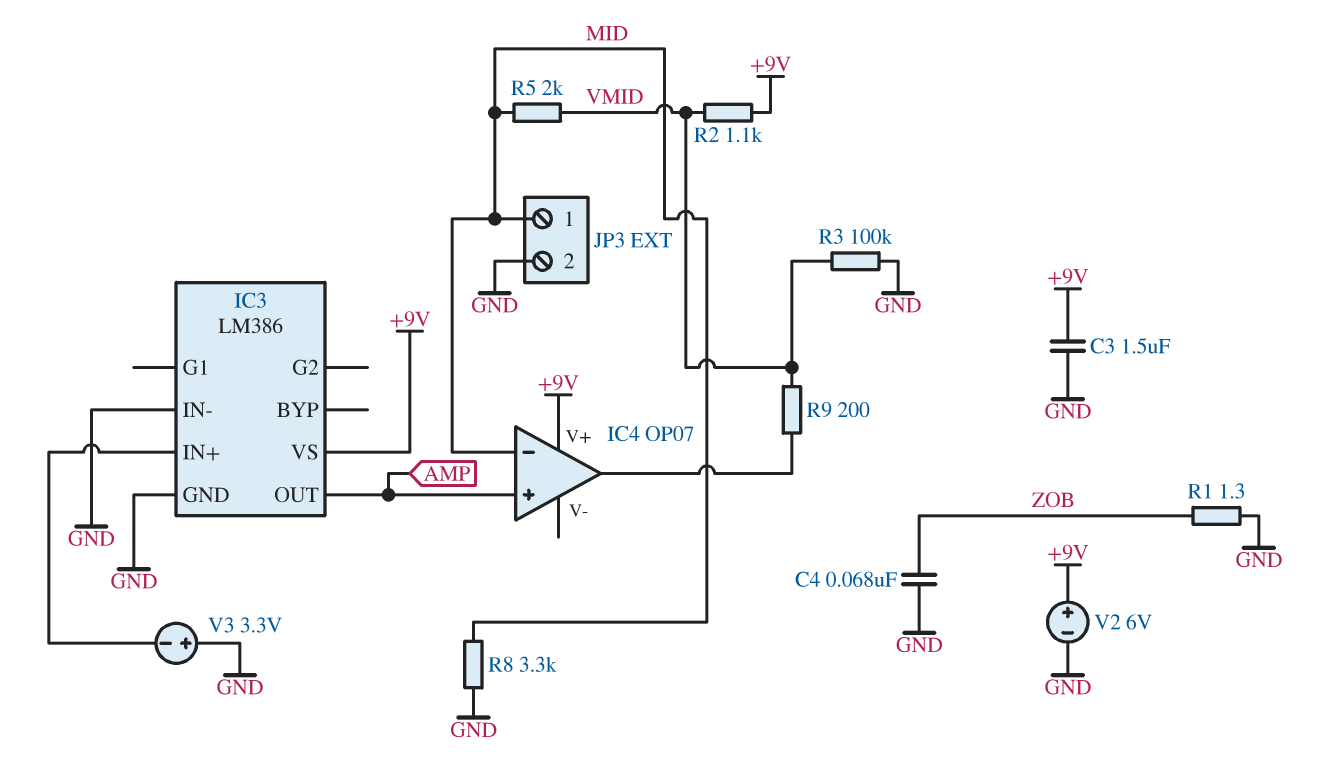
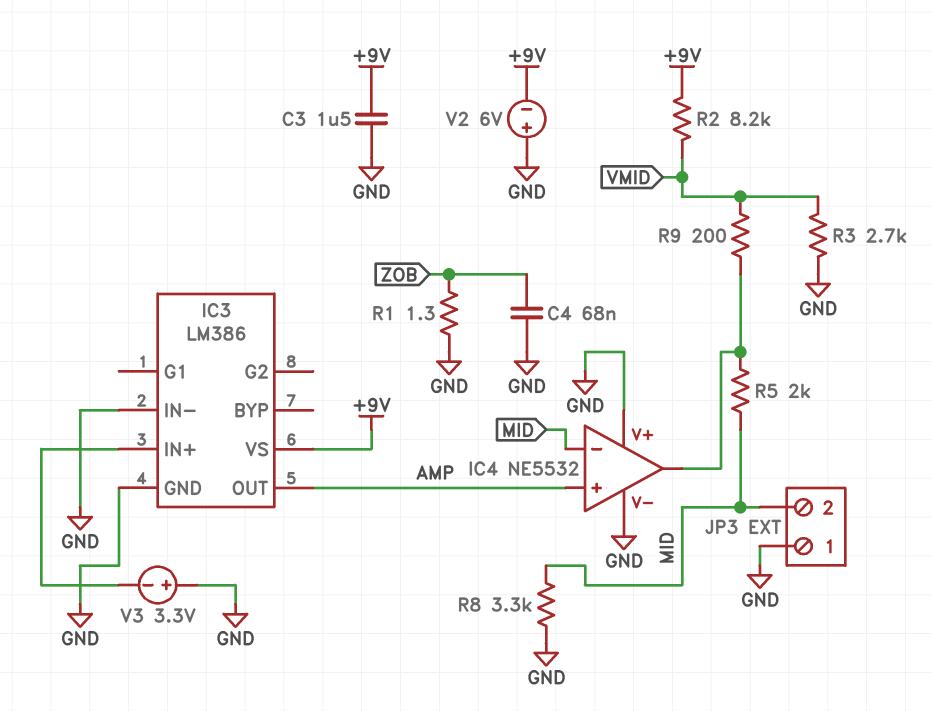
IC4: OP07 -> NE5532
IC4 pin V+: +9V -> GND
IC4 pin V-: none -> GND
JP3 pin 1: MID -> GND
JP3 pin 2: GND -> MID
R2: 1.1k (+9V, VMID) -> 8.2k (+9V, VMID)
R3: 100k (GND, VMID) -> 2.7k (GND, VMID)
R5: 2k (MID, VMID) -> 2k (IC4/out, MID)
V2: 6V (plus +9V, minus GND) -> 6V (plus GND, minus +9V)

